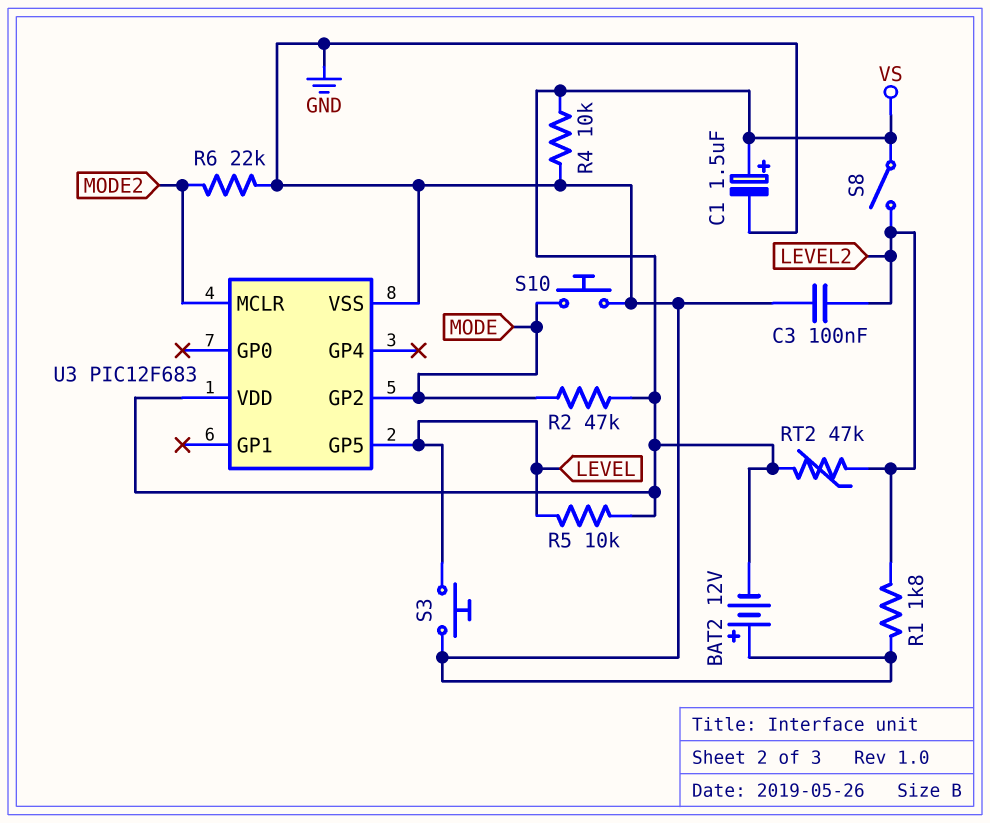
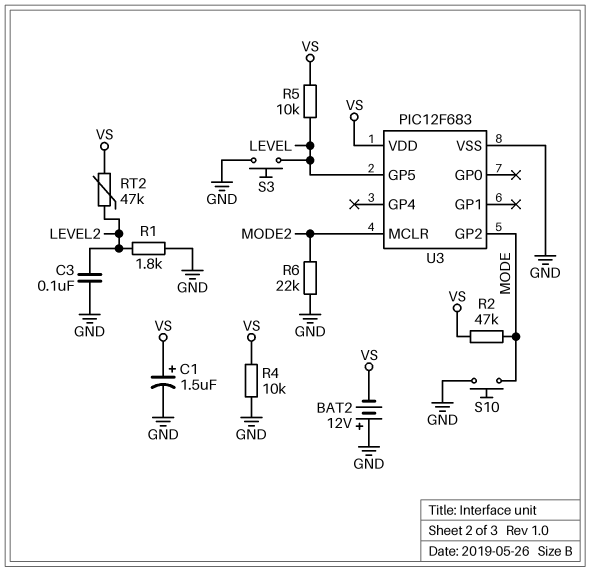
S8: switch (LEVEL2, VS) -> none

